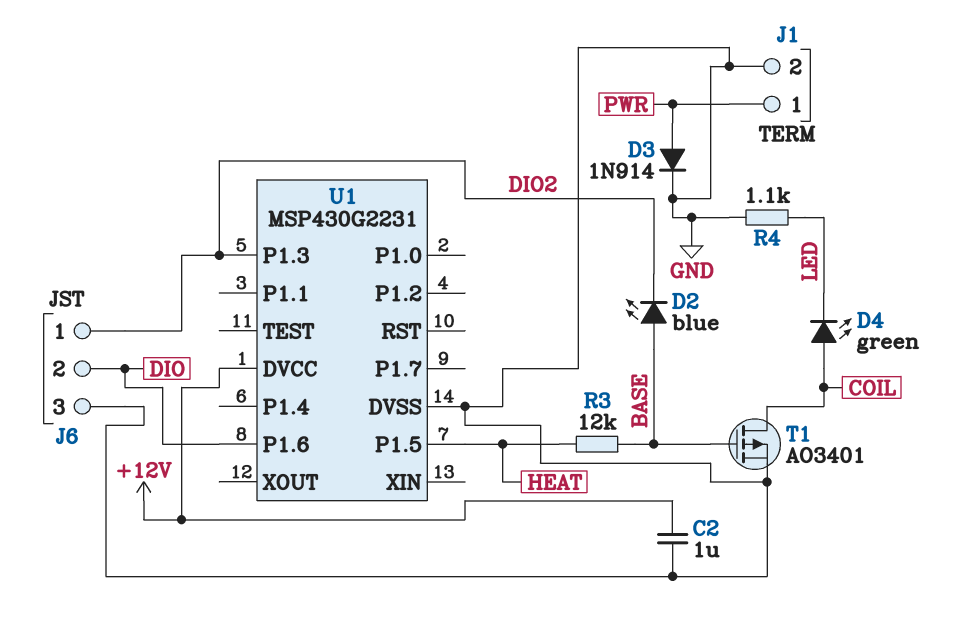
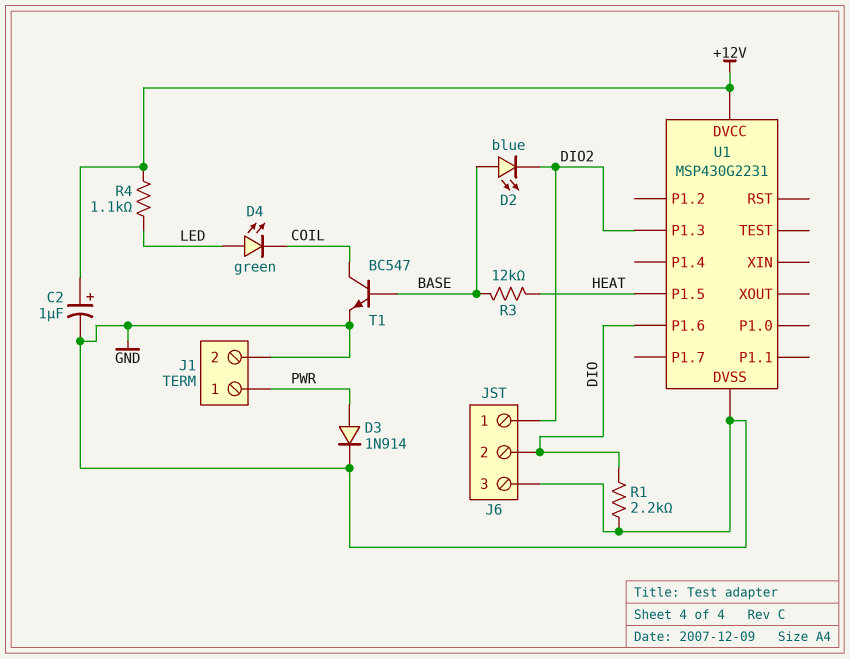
C2: 1uF (+12V, GND) -> 1uF (plus +12V, minus GND)
D4: LED green (A COIL, K LED) -> LED green (A LED, K COIL)
R1: none -> 2.2k (DIO, GND)
R4: 1.1k (GND, LED) -> 1.1k (+12V, LED)
T1: PMOS AO3401 (G BASE, D COIL, S GND) -> NPN BC547 (B BASE, C COIL, E GND)

